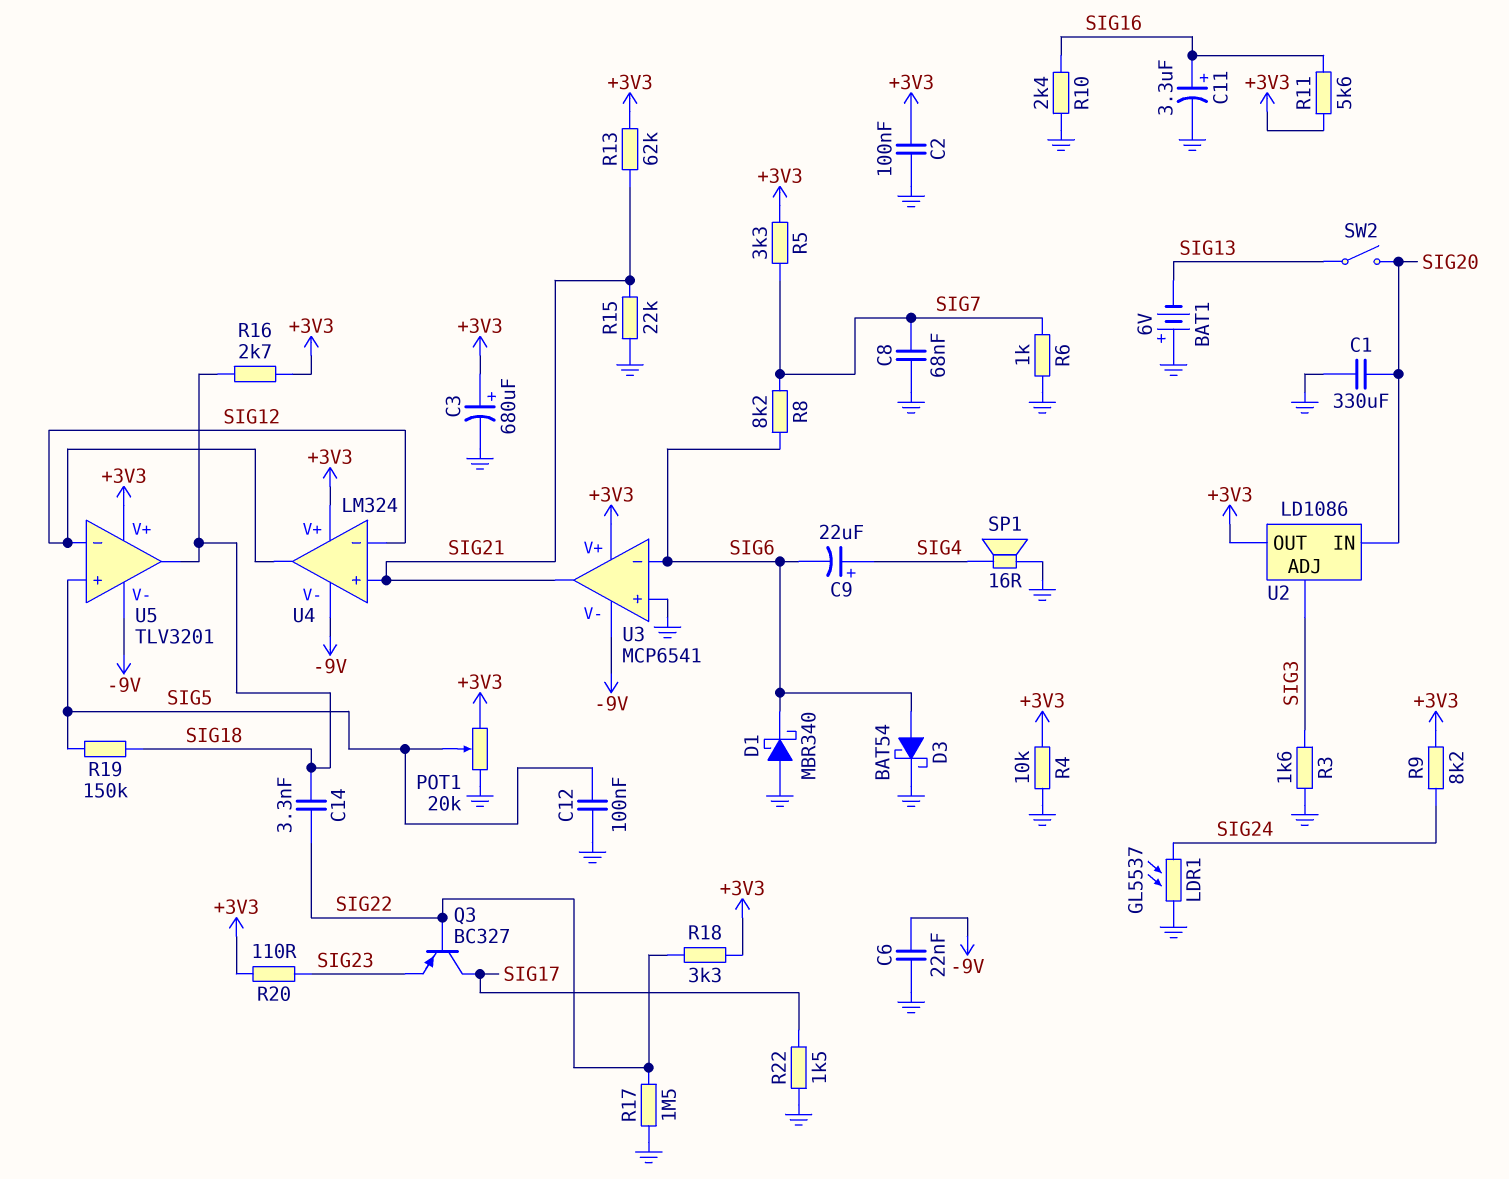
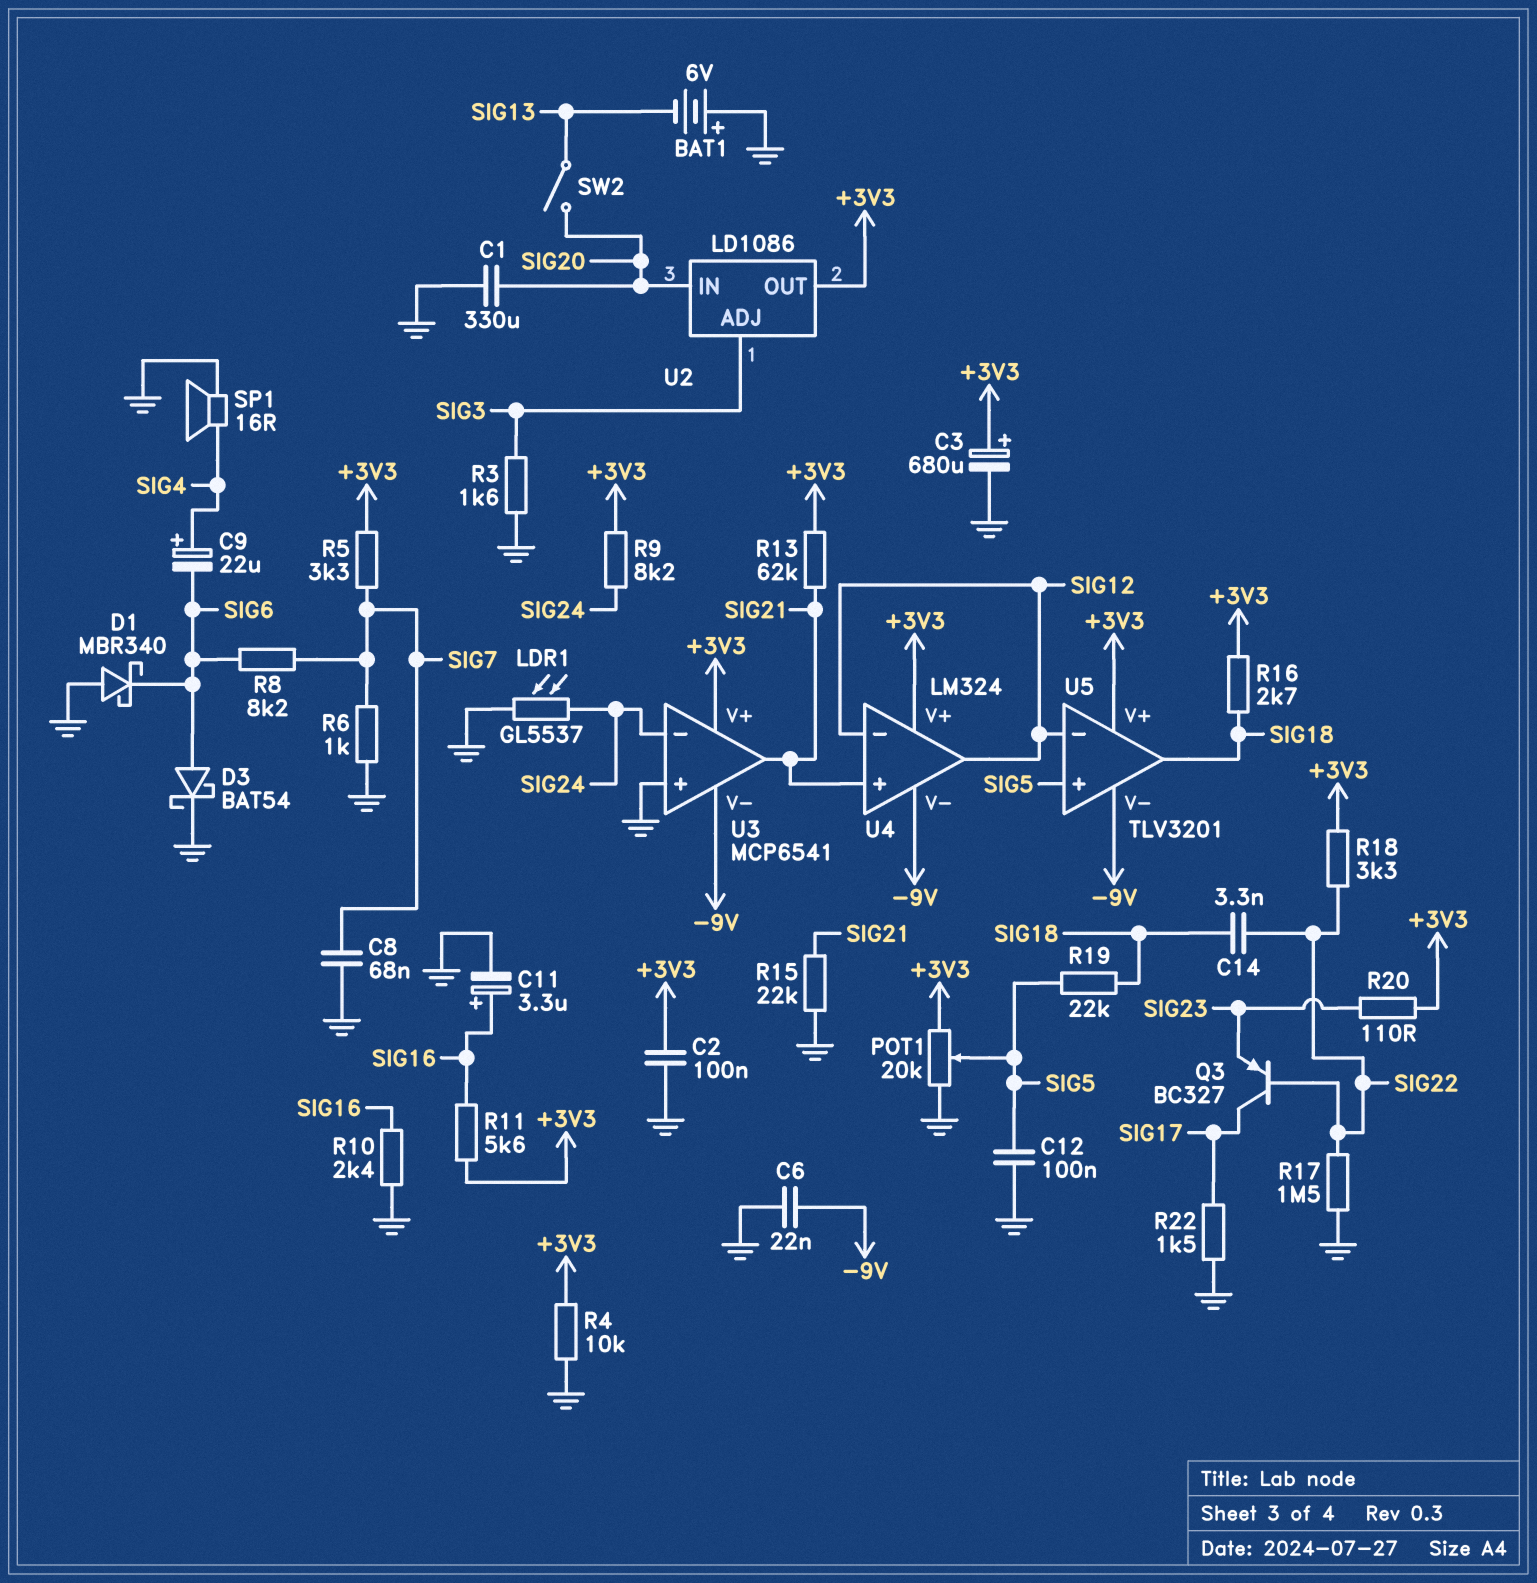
R19: 150k (SIG5, SIG18) -> 22k (SIG5, SIG18)
U3 pin in-: SIG6 -> SIG24

